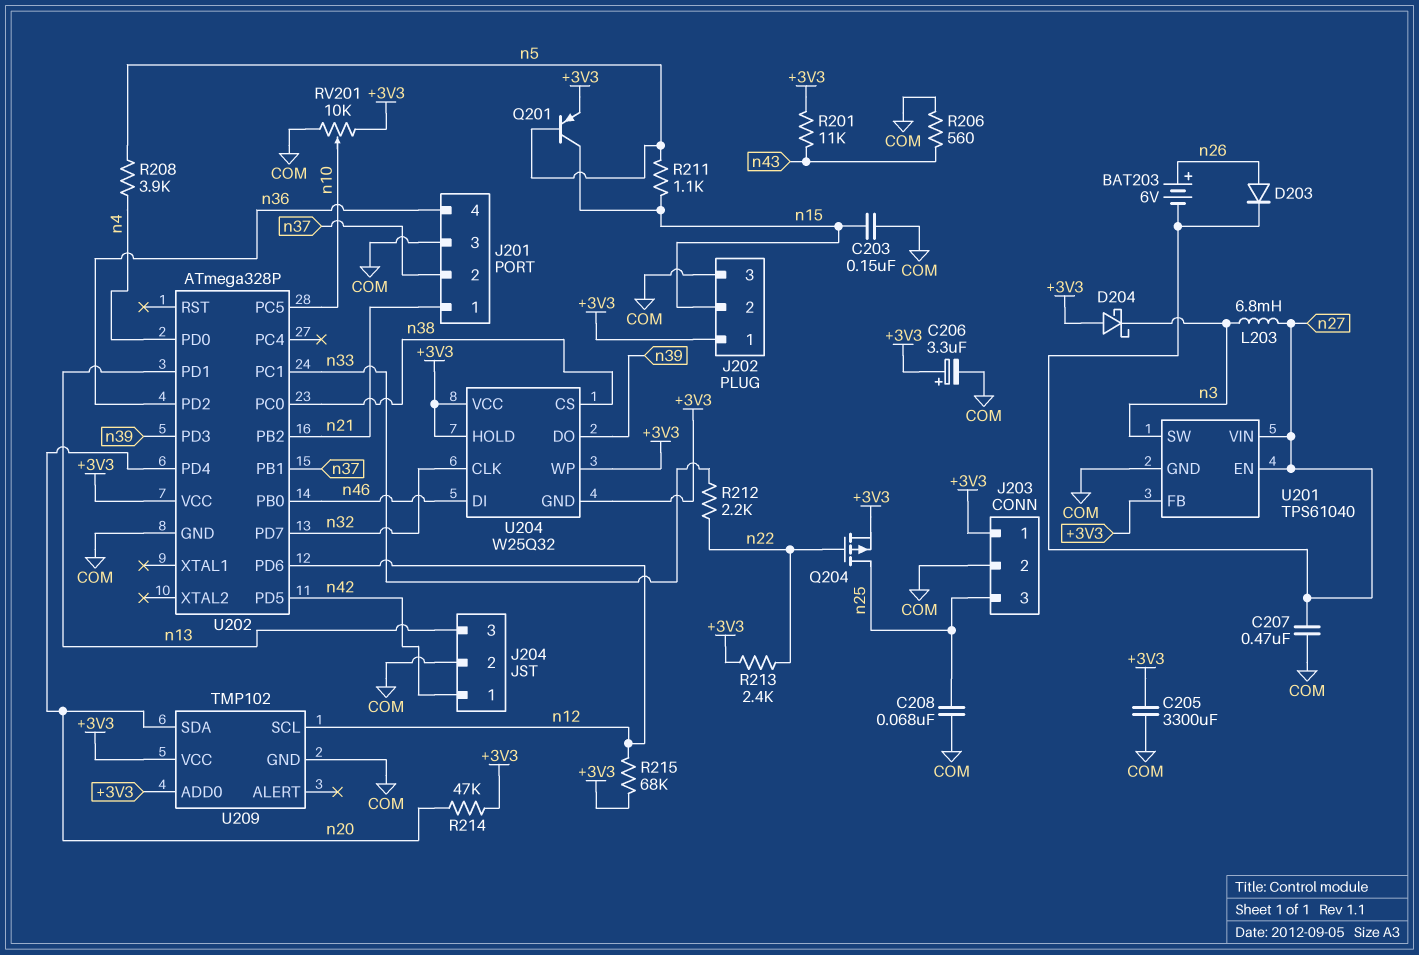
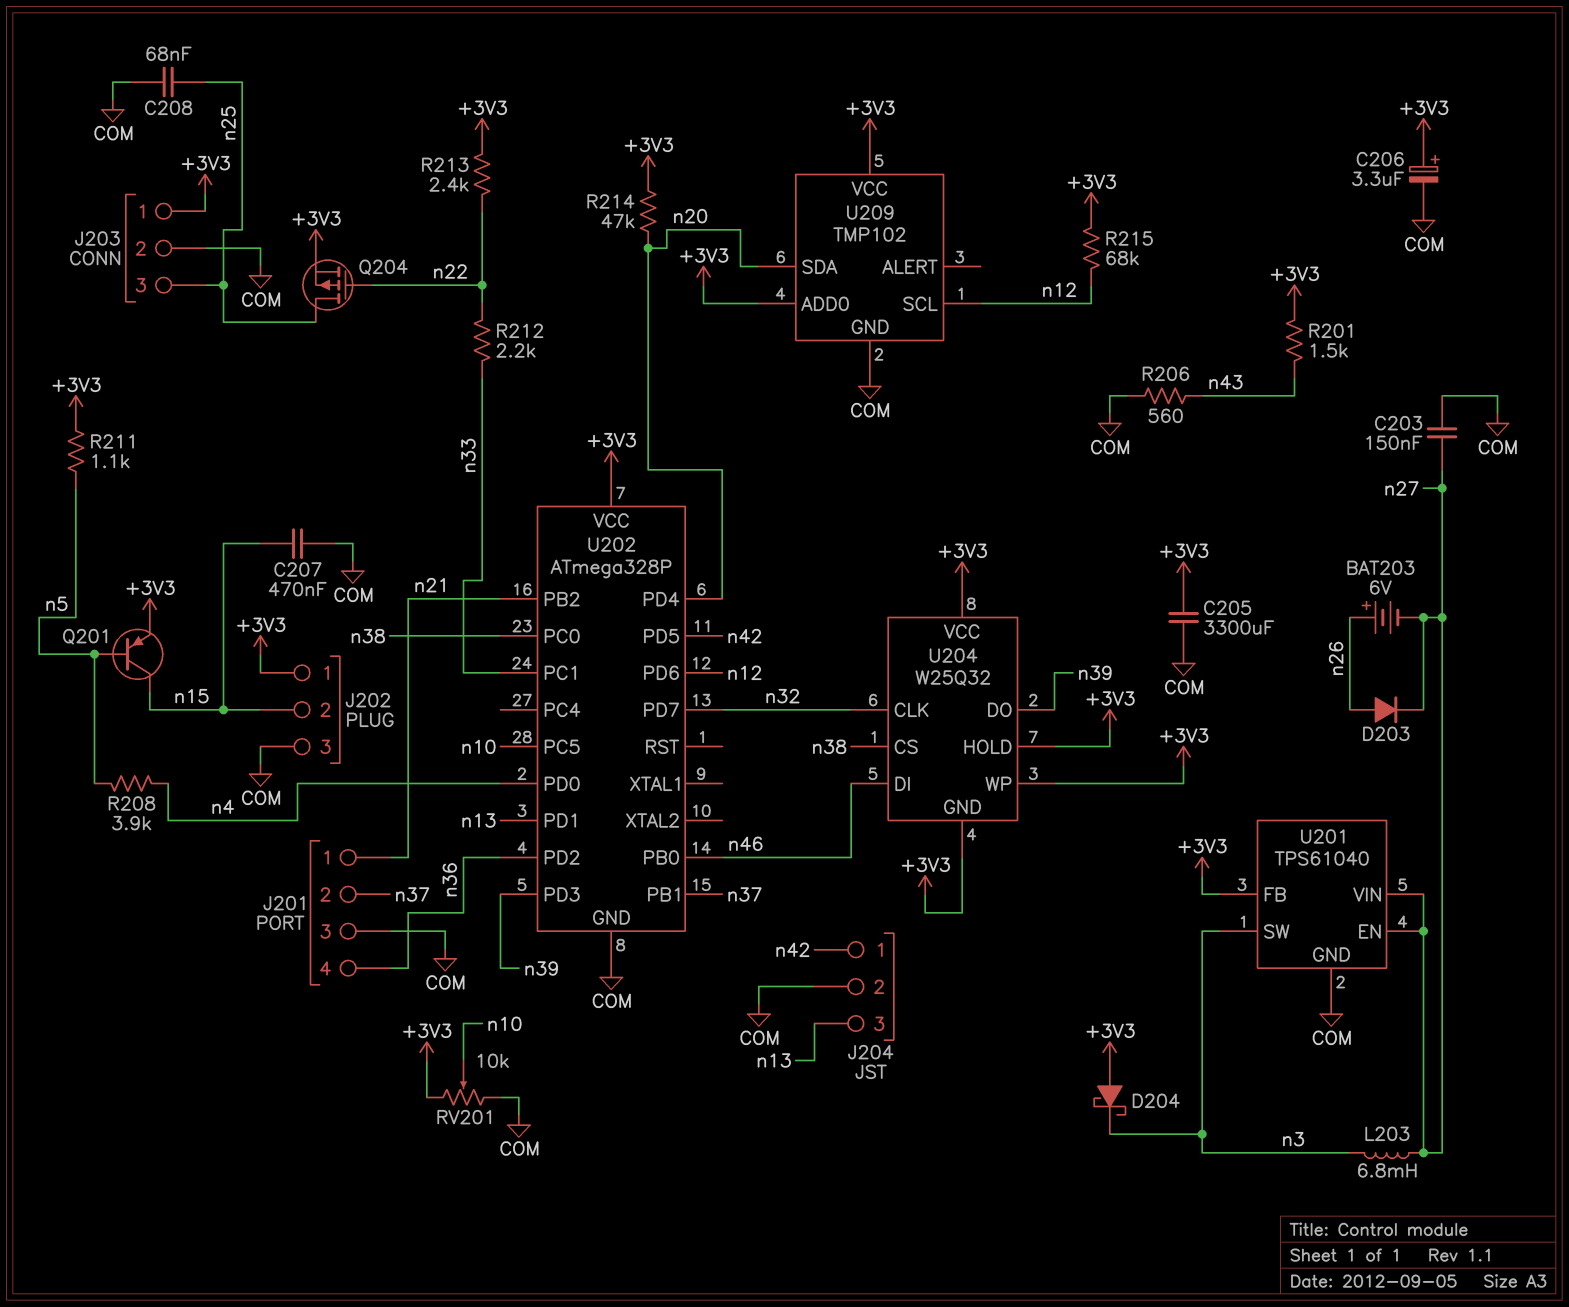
C203: 150nF (COM, n15) -> 150nF (COM, n27)
C207: 470nF (COM, n27) -> 470nF (COM, n15)
R201: 11k (+3V3, n43) -> 1.5k (+3V3, n43)
R211: 1.1k (n5, n15) -> 1.1k (+3V3, n5)

